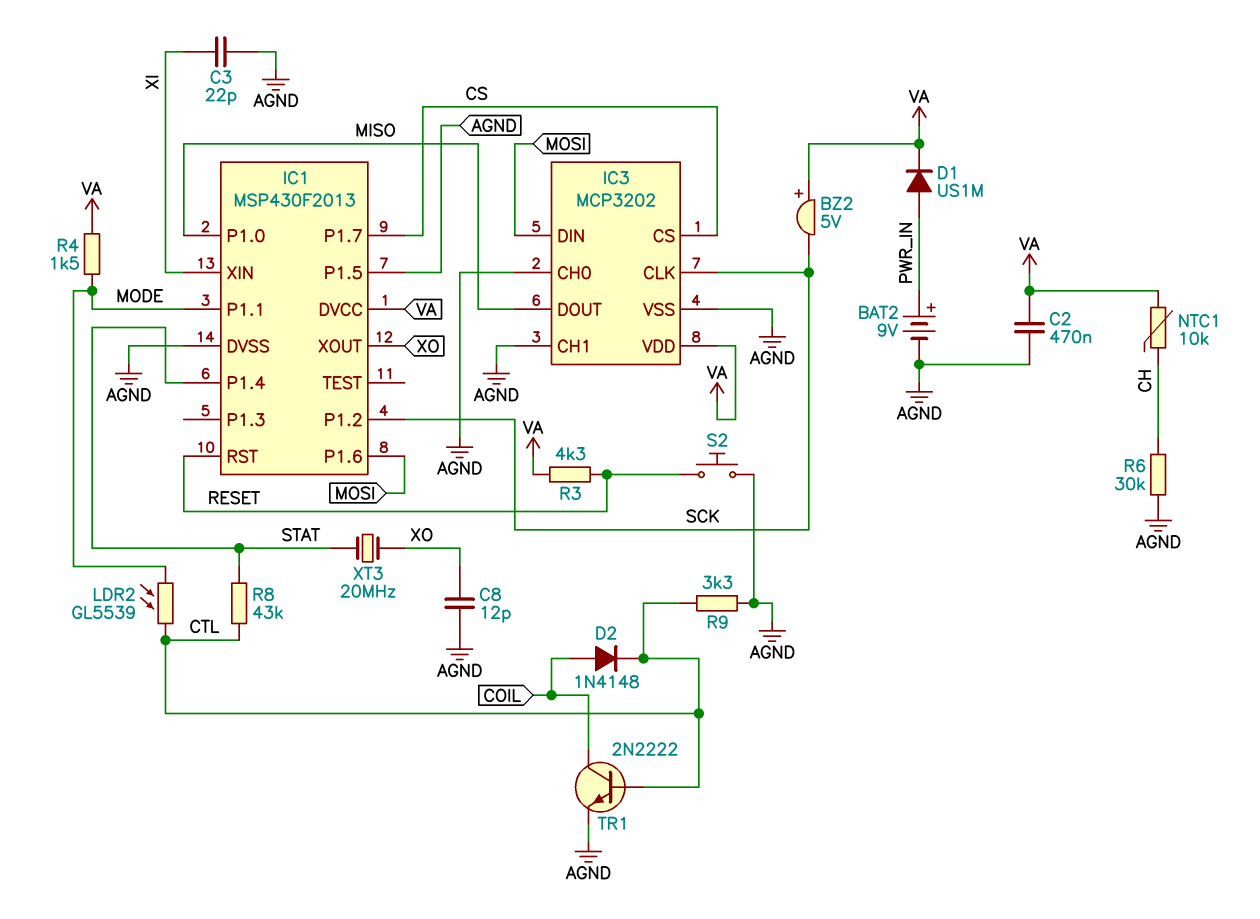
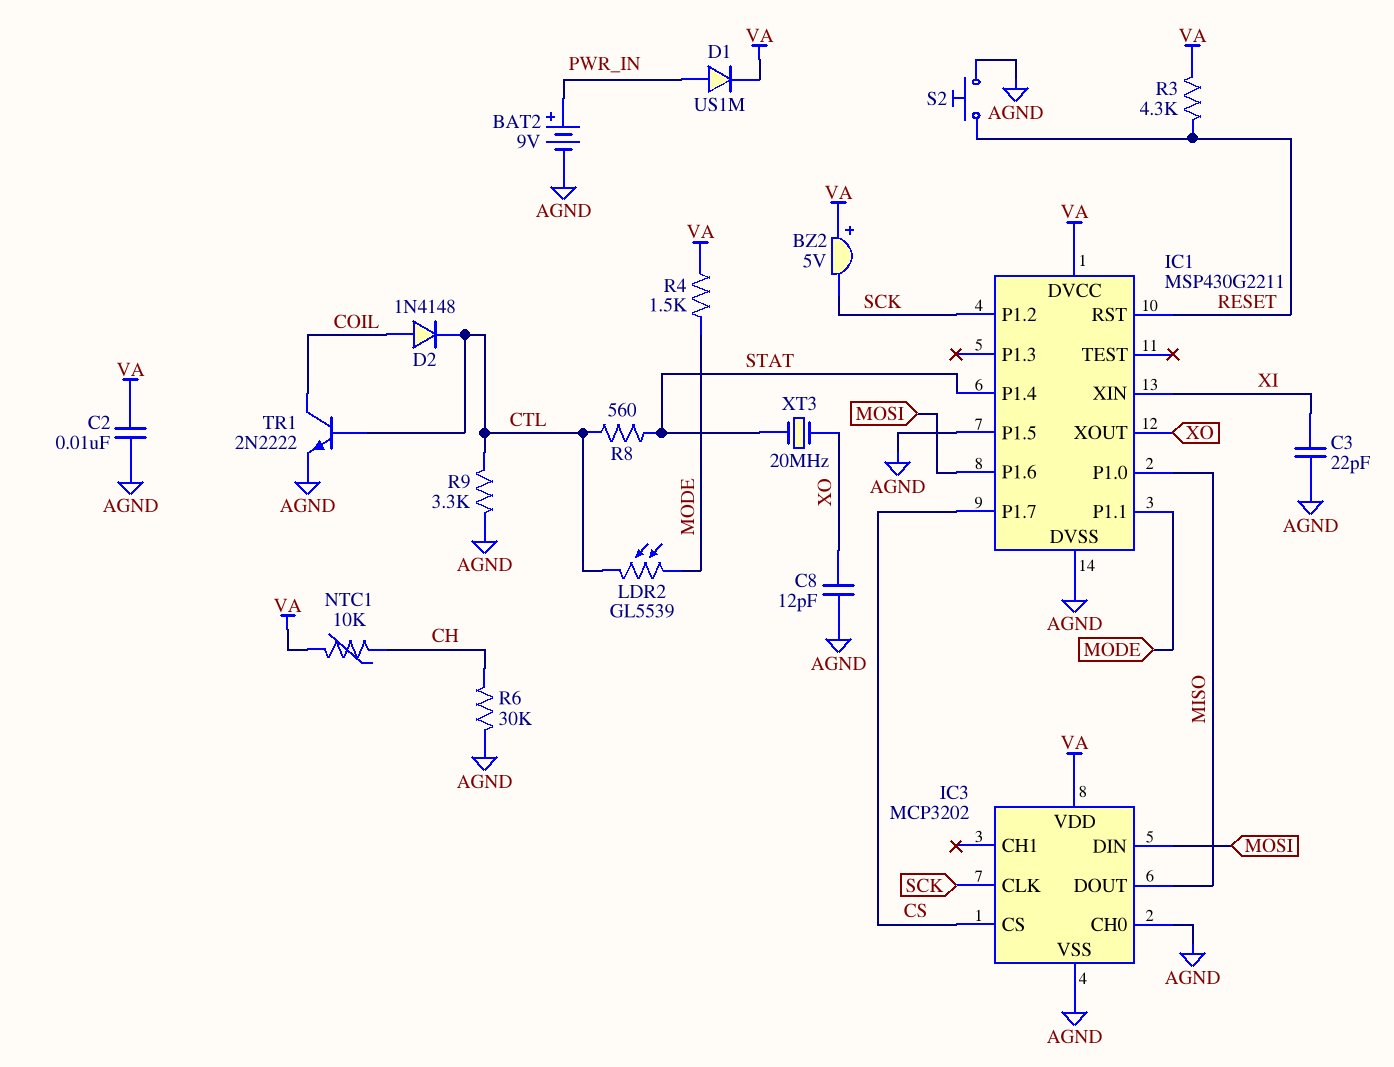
C2: 470nF (AGND, VA) -> 10nF (AGND, VA)
IC1: MSP430F2013 -> MSP430G2211
IC3 pin CH1: AGND -> none
R8: 43k (CTL, STAT) -> 560 (CTL, STAT)

